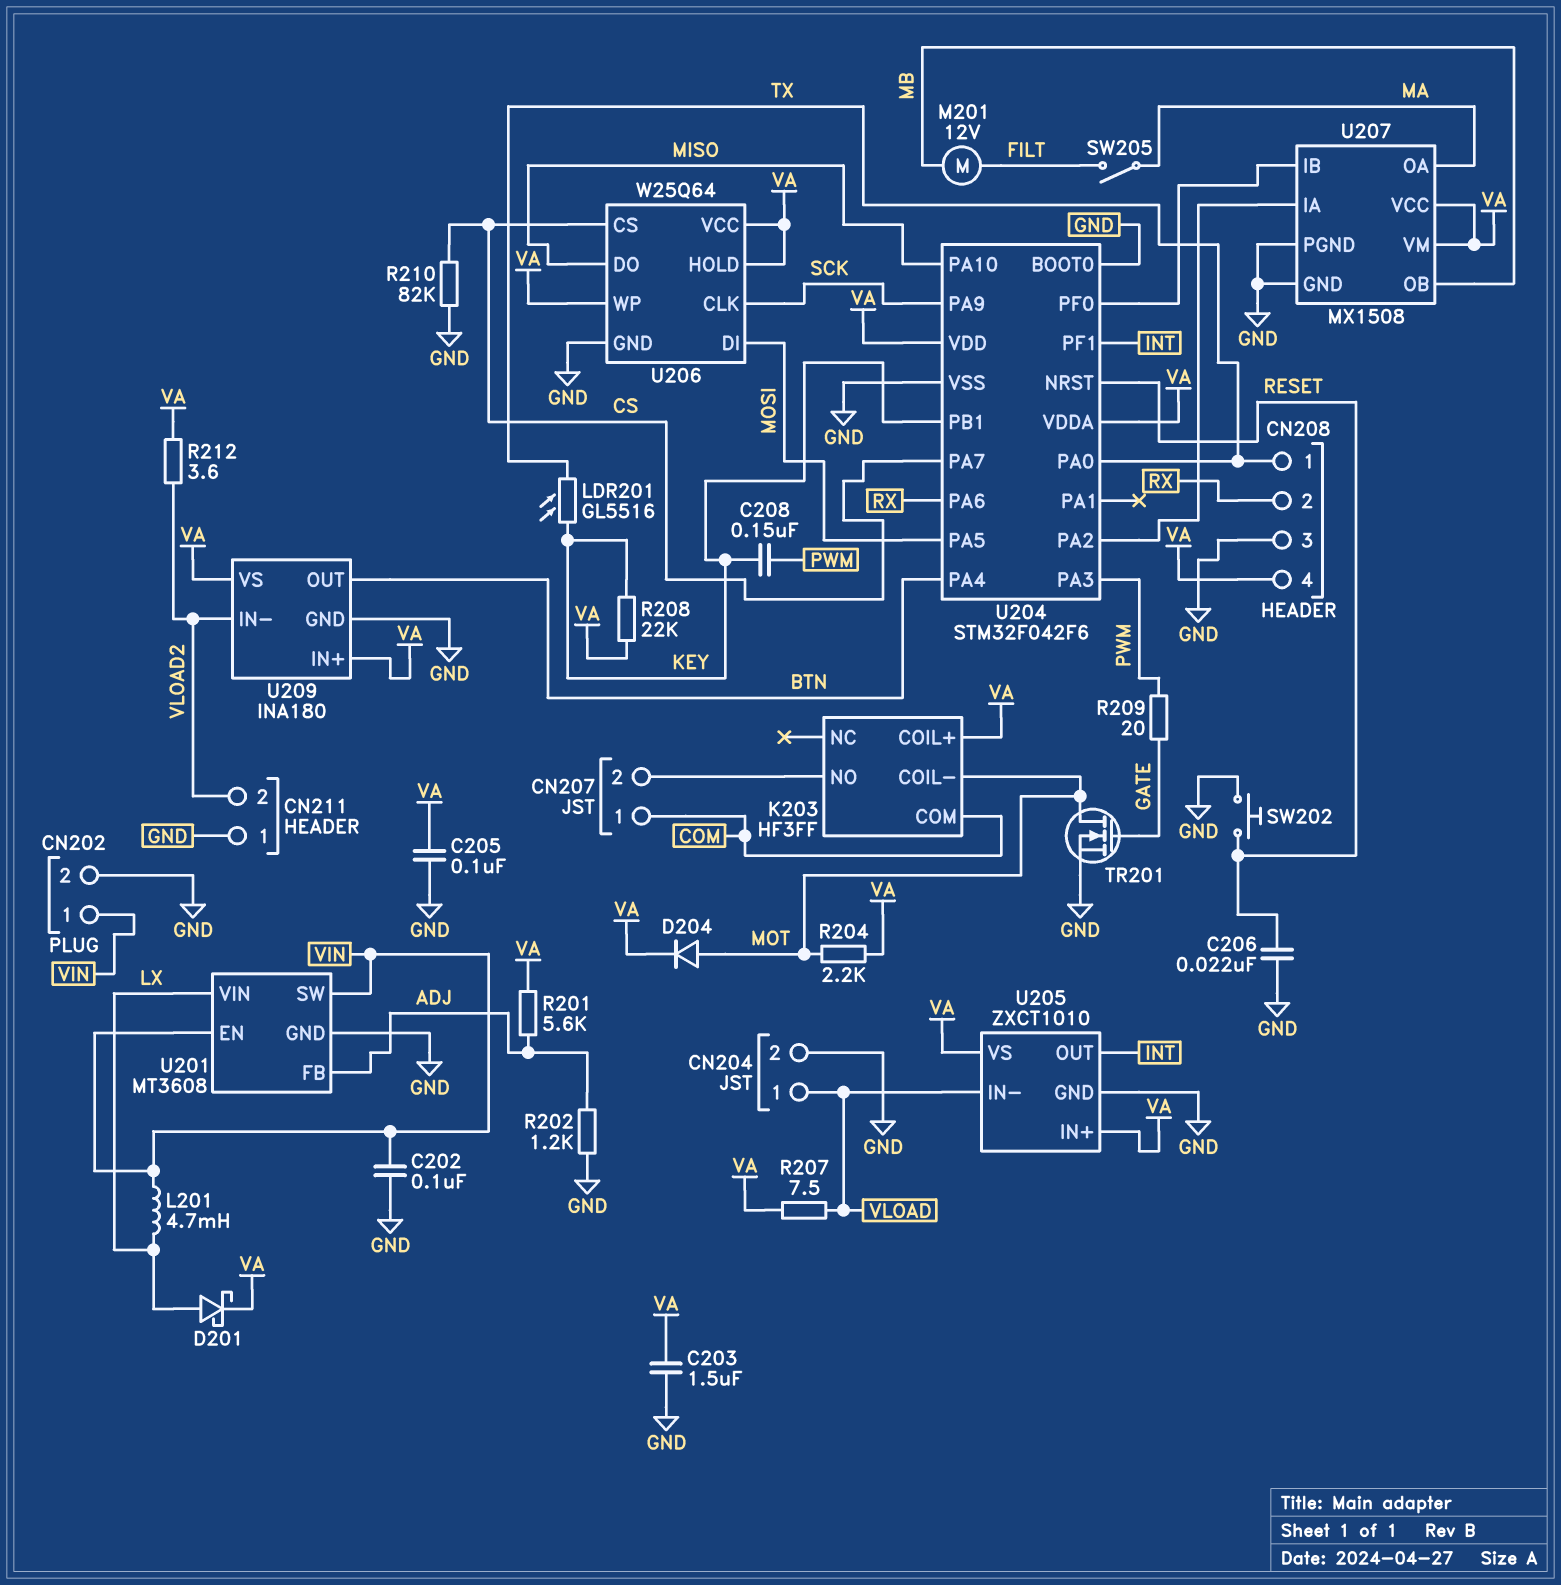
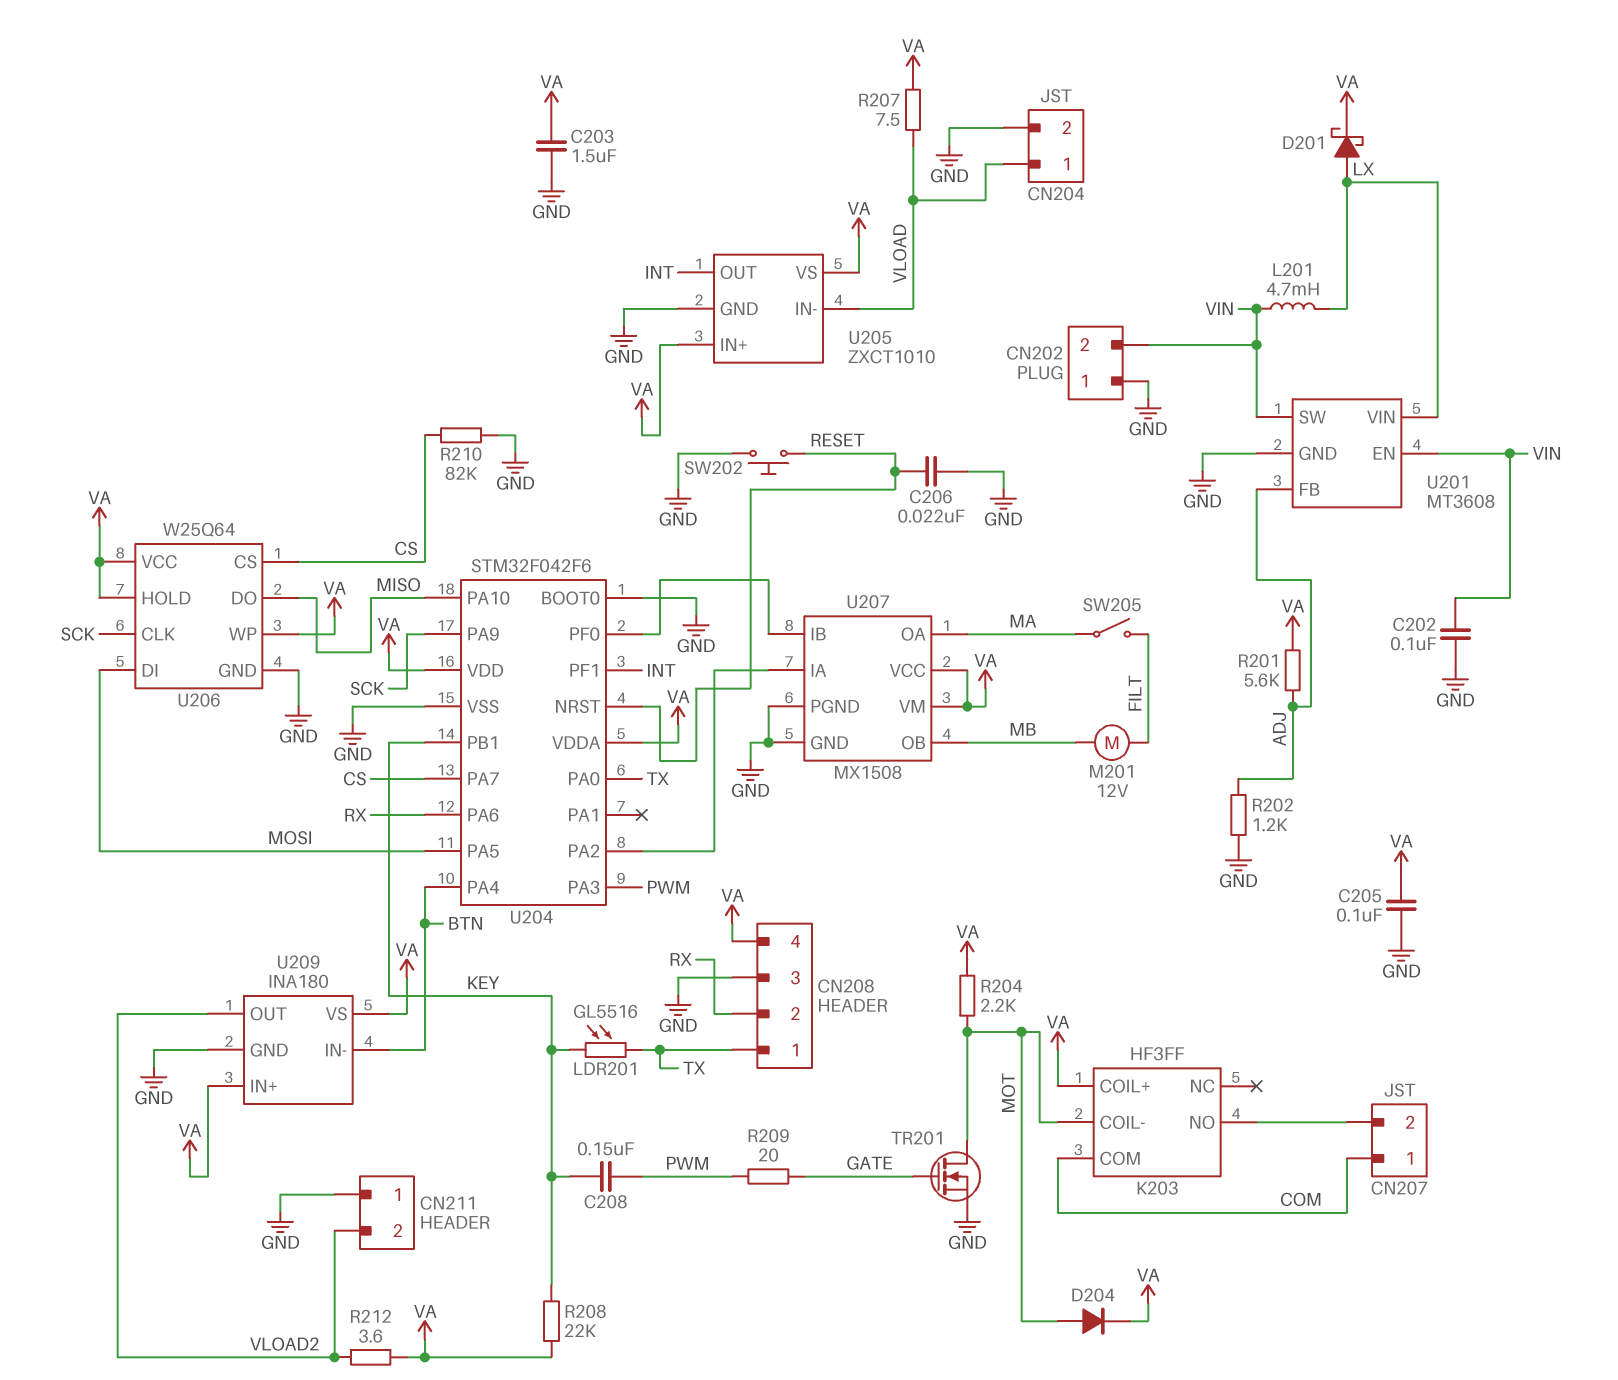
CN202 pin 1: VIN -> GND
CN202 pin 2: GND -> VIN
U209 pin IN-: VLOAD2 -> BTN
U209 pin OUT: BTN -> VLOAD2

